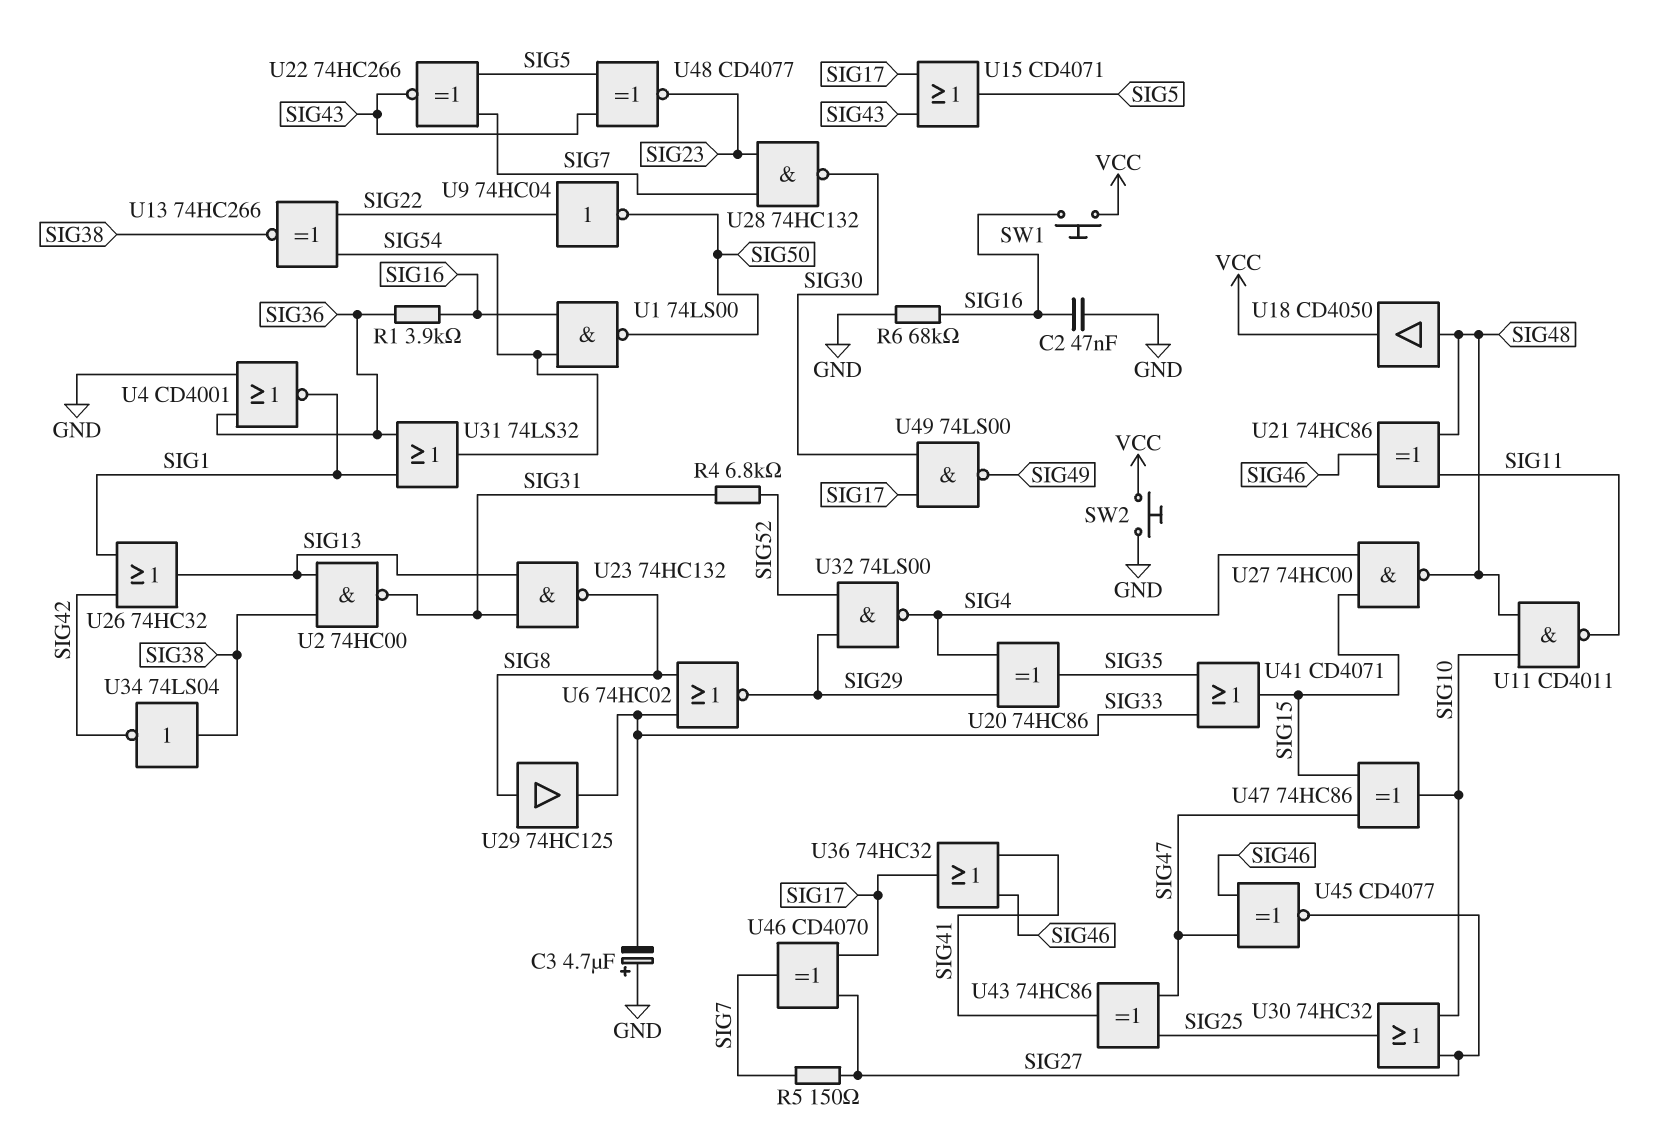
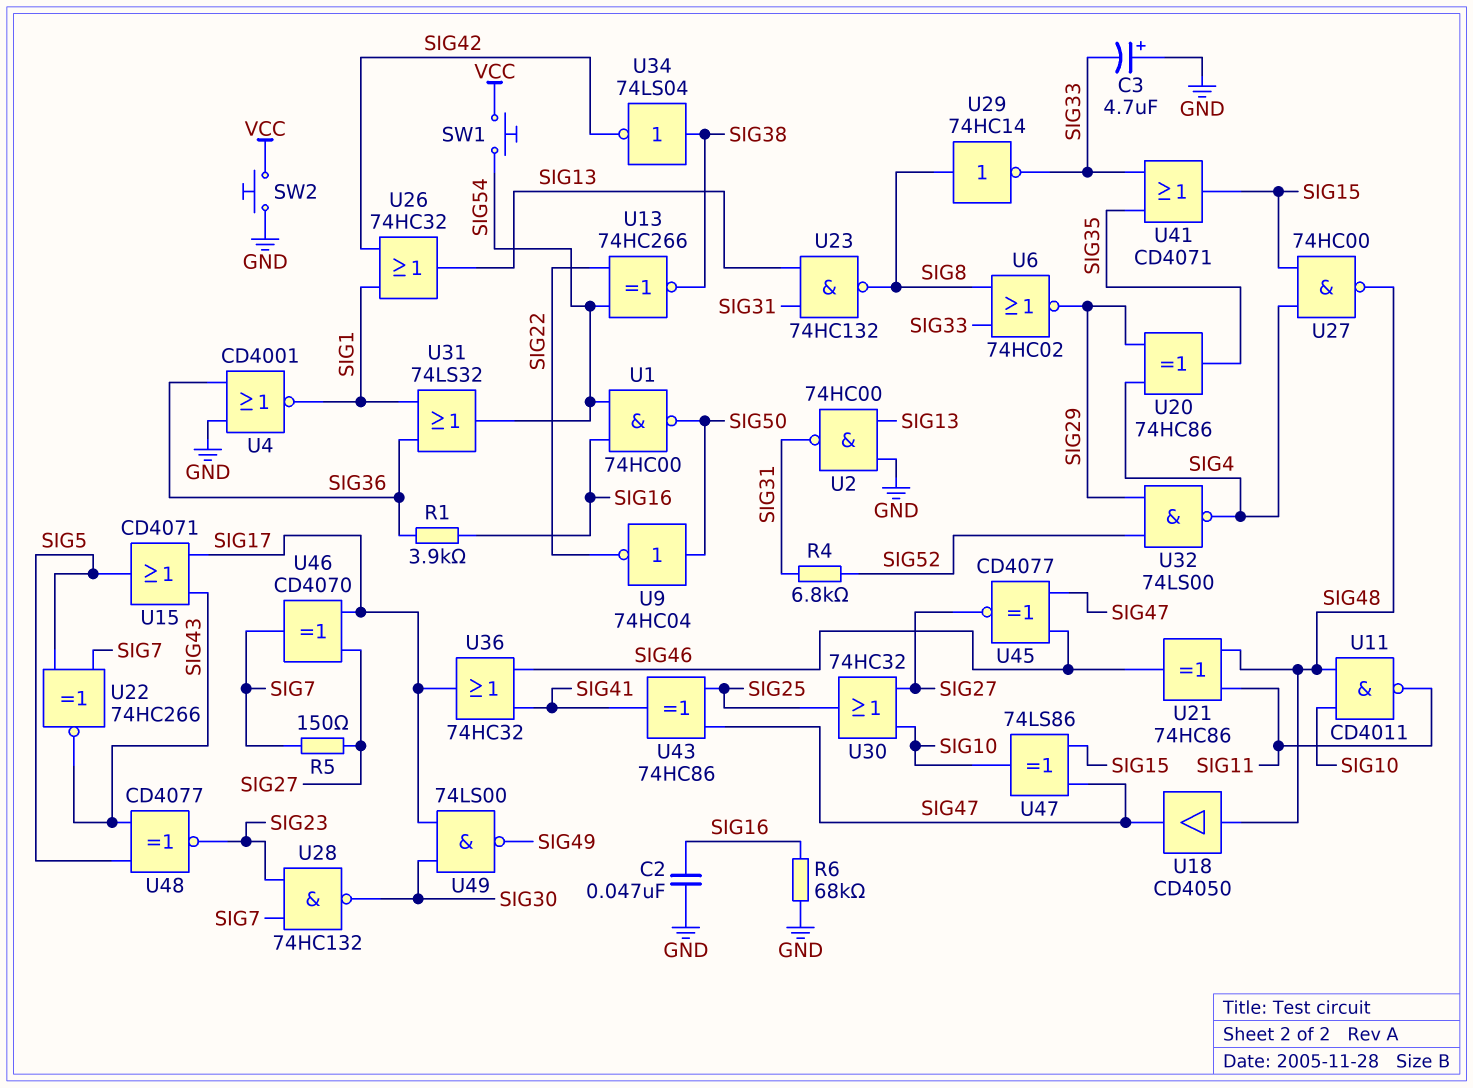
SW1: button (SIG16, VCC) -> button (SIG54, VCC)
U1: NAND 74LS00 (in SIG16, in SIG54, out SIG50) -> NAND 74HC00 (in SIG16, in SIG54, out SIG50)
U2: NAND 74HC00 (in SIG13, in SIG38, out SIG31) -> NAND 74HC00 (in GND, in SIG13, out SIG31)
U9: NOT 74HC04 (in SIG22, out SIG50) -> NOT 74HC04 (in SIG50, out SIG22)
U18: buffer CD4050 (in SIG48, out VCC) -> buffer CD4050 (in SIG48, out SIG47)
U29: buffer 74HC125 (in SIG8, out SIG33) -> NOT 74HC14 (in SIG8, out SIG33)
U47: XOR 74HC86 (in SIG15, in SIG47, out SIG10) -> XOR 74LS86 (in SIG15, in SIG47, out SIG10)

